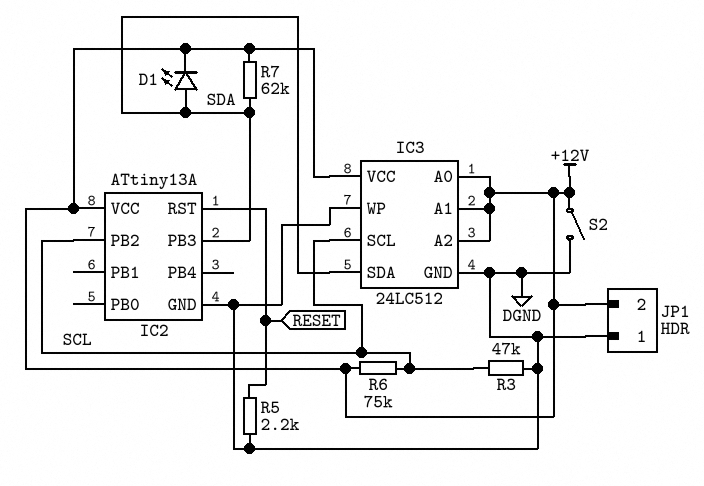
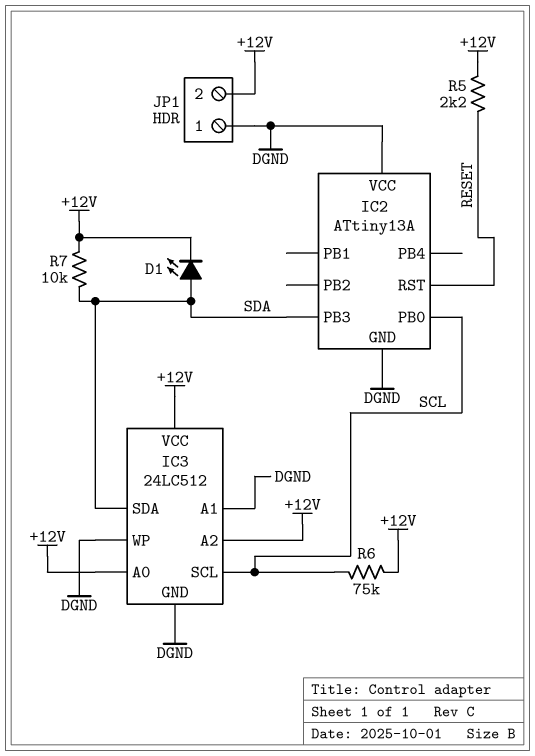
IC2 pin PB0: none -> SCL
IC2 pin PB2: SCL -> none
IC2 pin VCC: +12V -> DGND
IC3 pin A1: +12V -> DGND
R3: 47k (DGND, SCL) -> none
R5: 2.2k (DGND, RESET) -> 2.2k (+12V, RESET)
R7: 62k (+12V, SDA) -> 10k (+12V, SDA)
S2: switch (+12V, DGND) -> none

